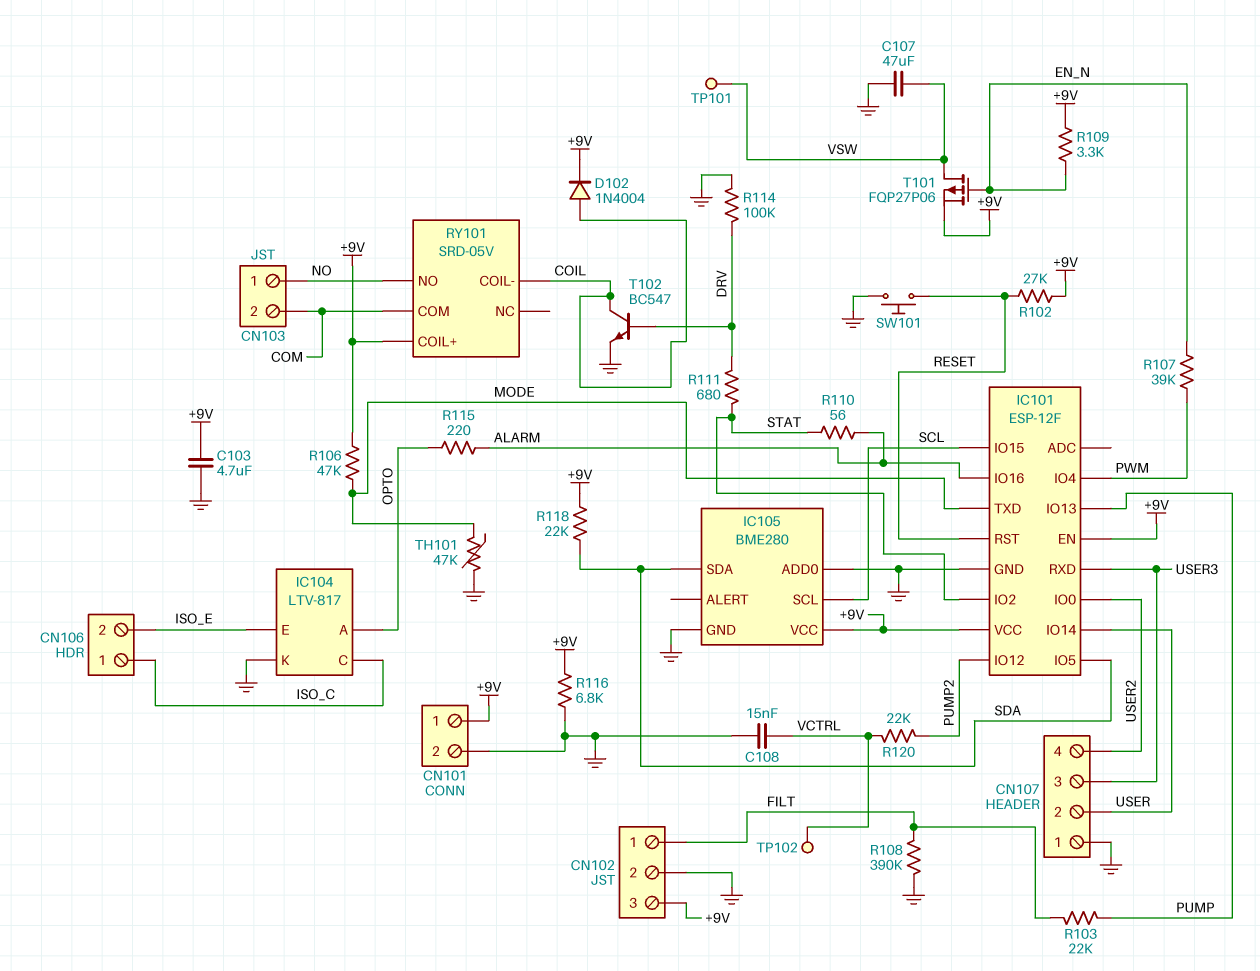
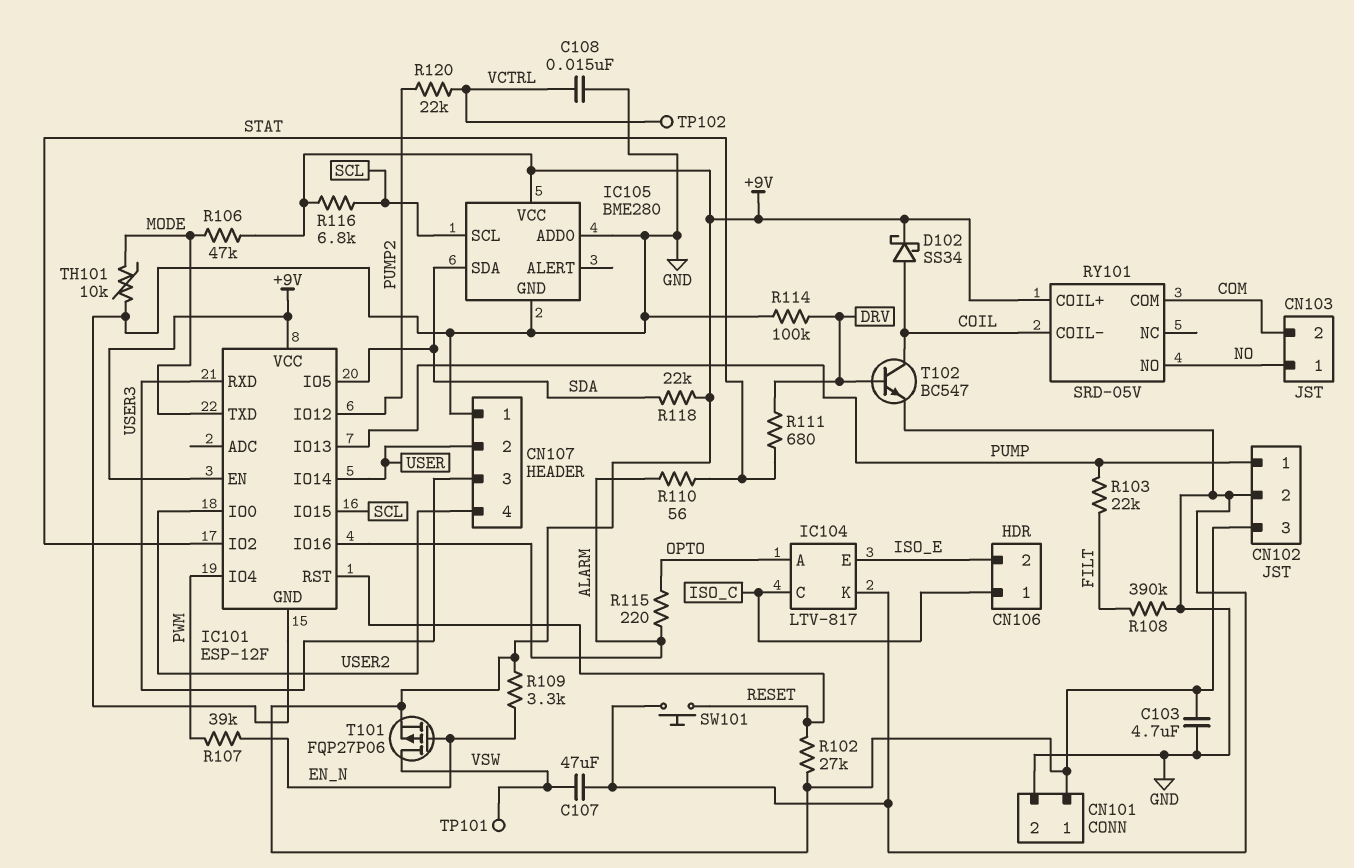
CN102 pin 1: FILT -> PUMP
D102: diode 1N4004 (A COIL, K +9V) -> schottky SS34 (A COIL, K +9V)
R116: 6.8k (+9V, GND) -> 6.8k (+9V, SCL)
TH101: 47k (GND, MODE) -> 10k (GND, MODE)

